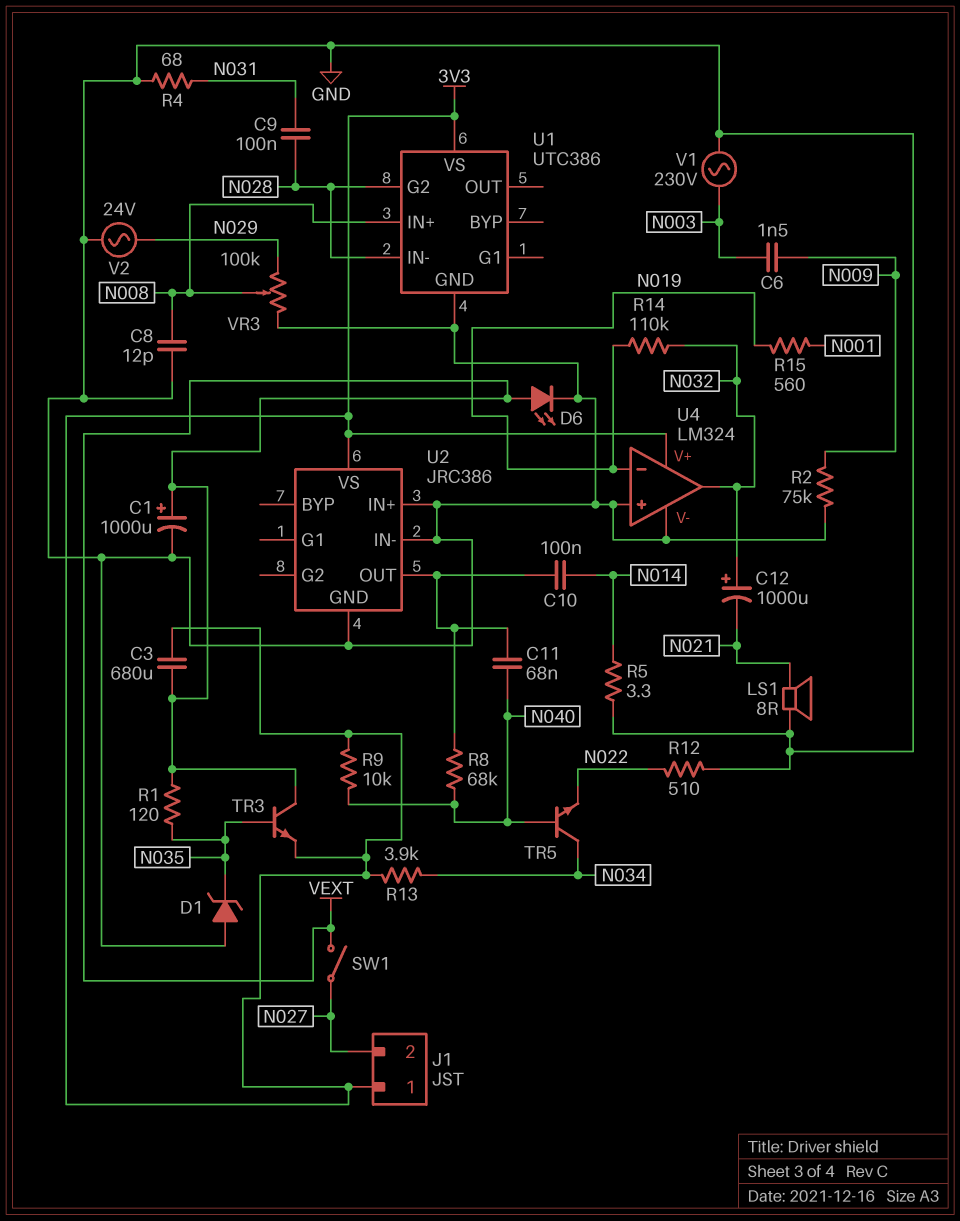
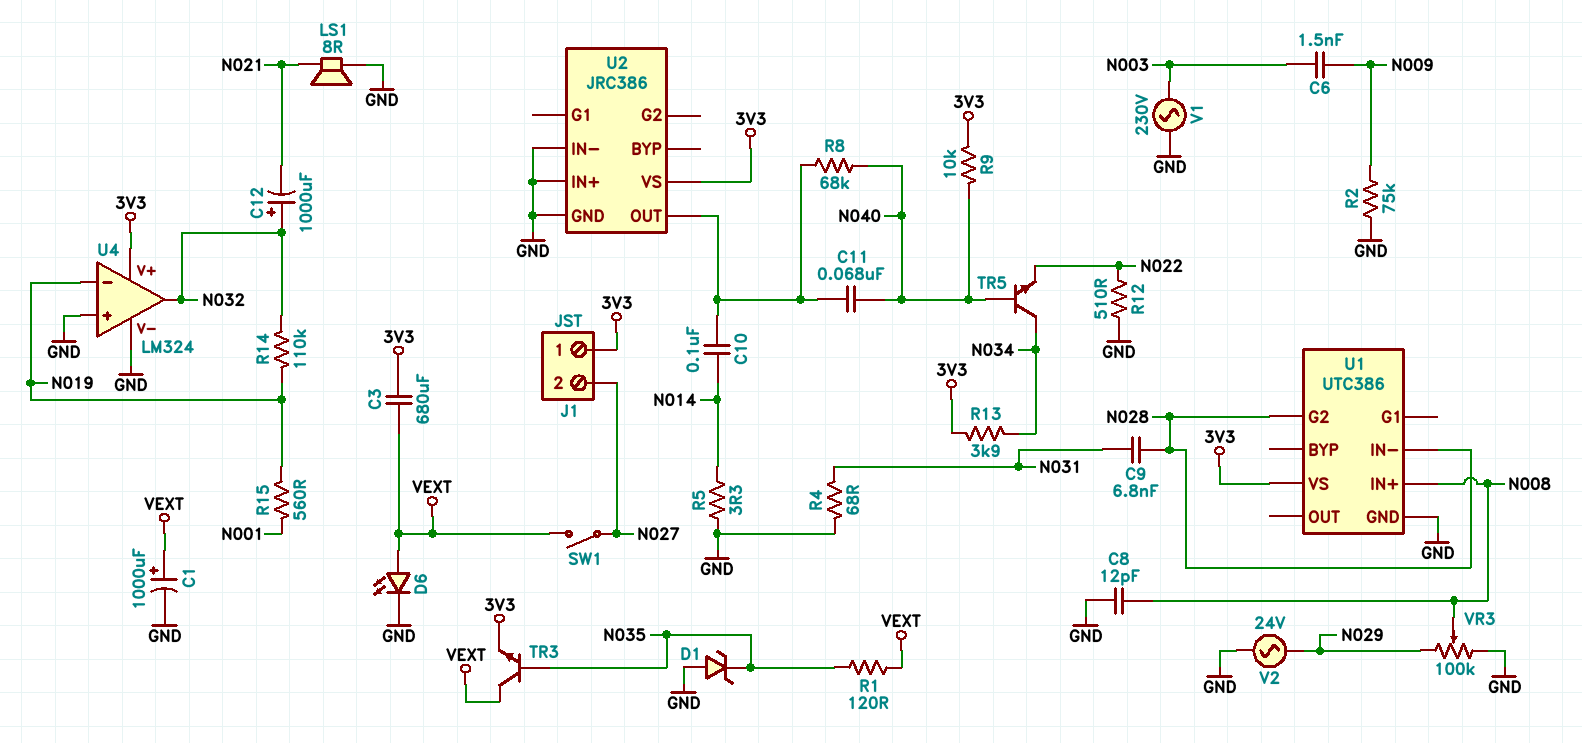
C9: 100nF (N028, N031) -> 6.8nF (N028, N031)

